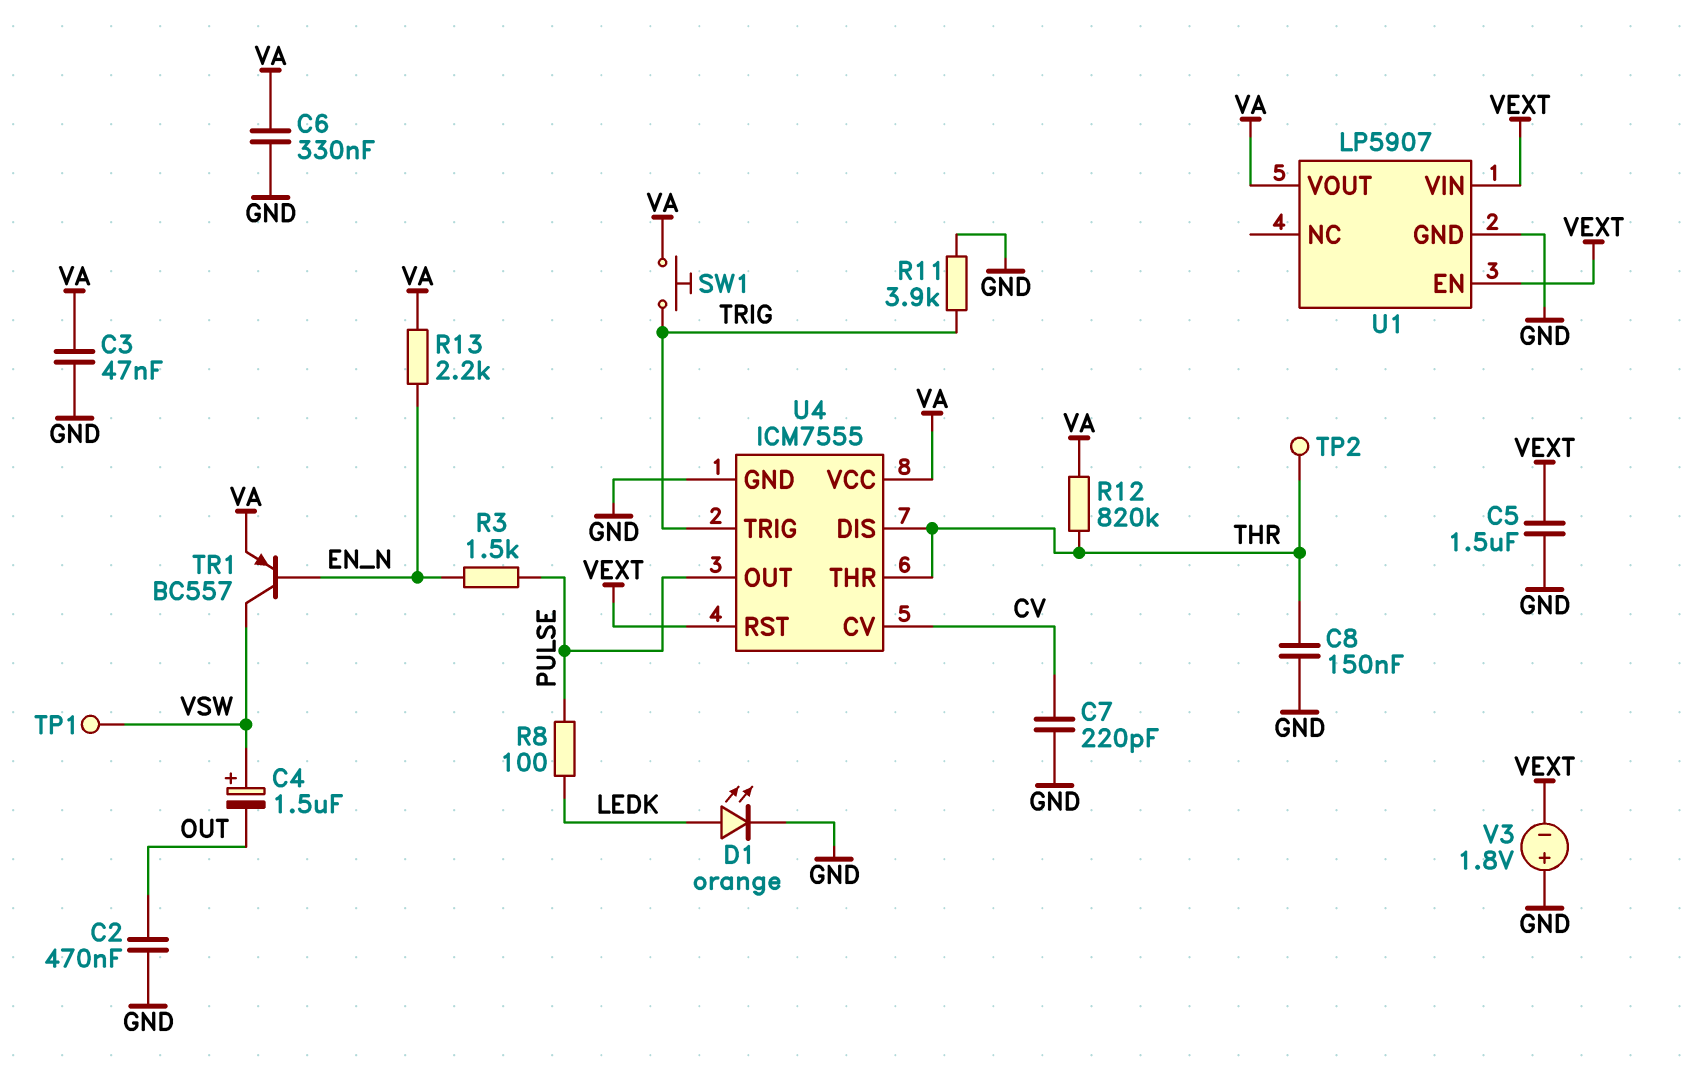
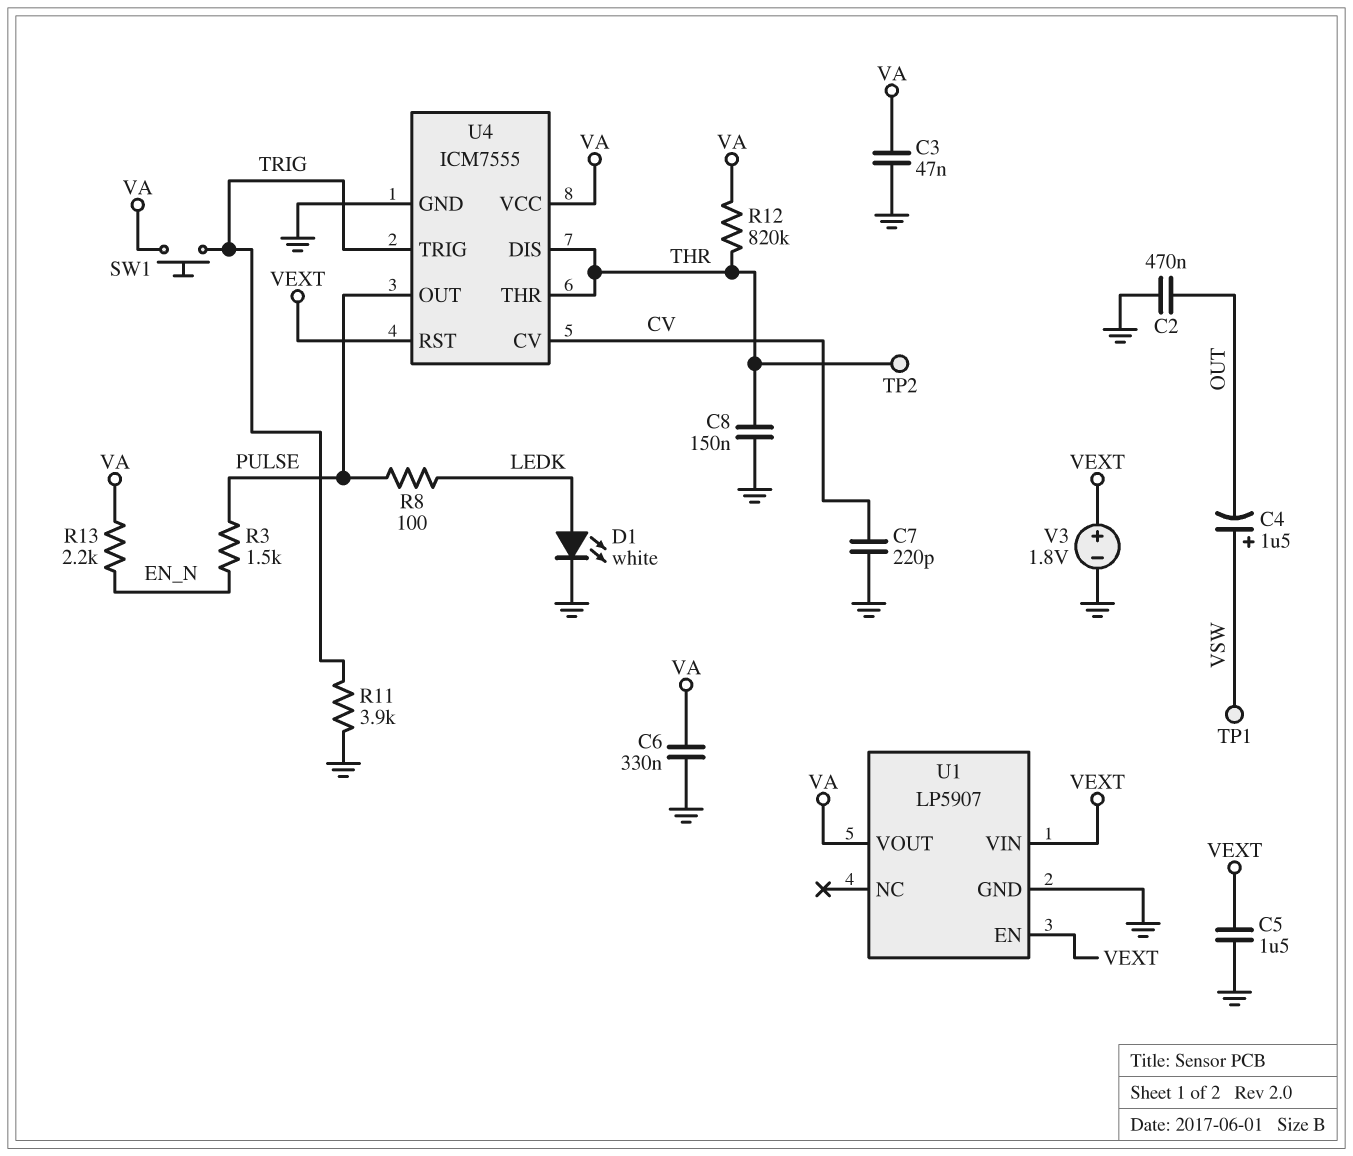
D1: LED orange (A LEDK, K GND) -> LED white (A LEDK, K GND)
TR1: PNP BC557 (B EN_N, C VSW, E VA) -> none
V3: 1.8V (plus GND, minus VEXT) -> 1.8V (plus VEXT, minus GND)

